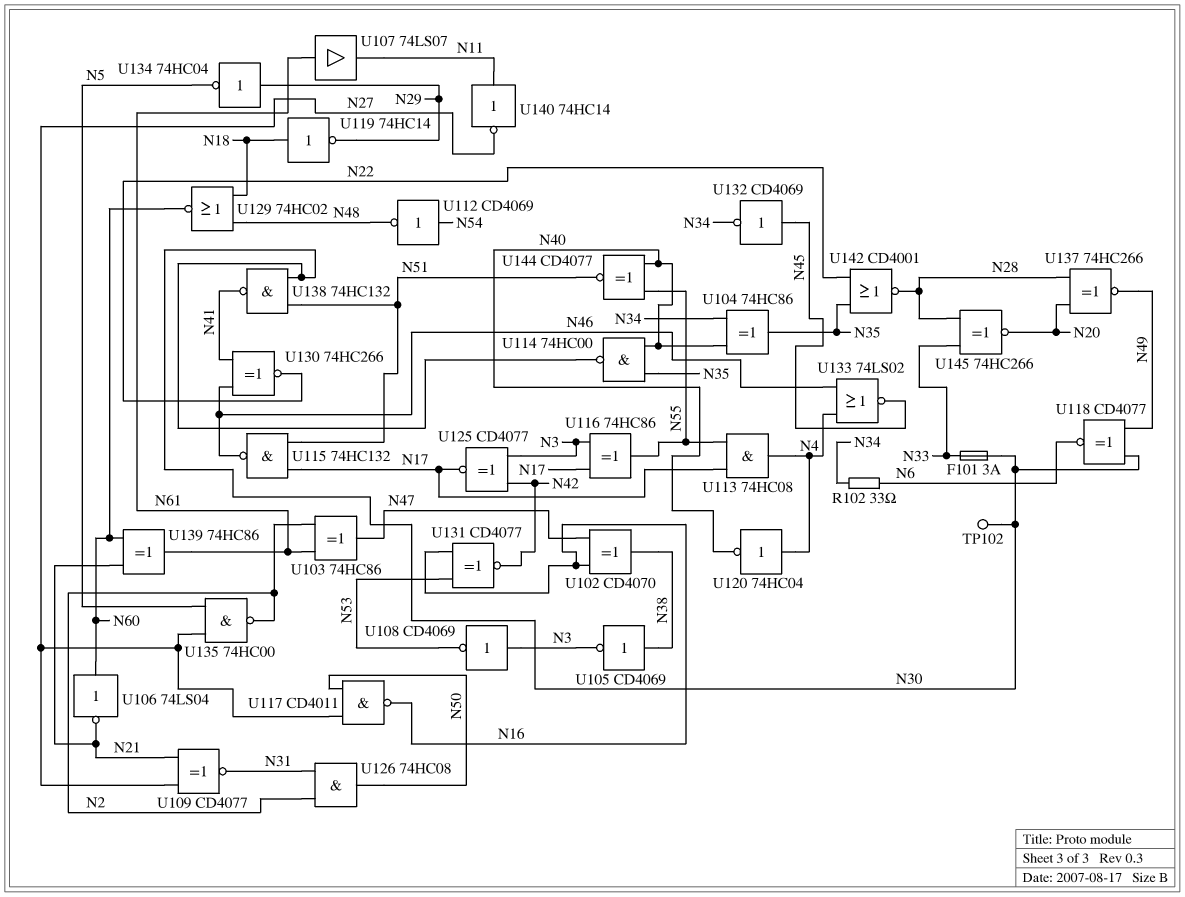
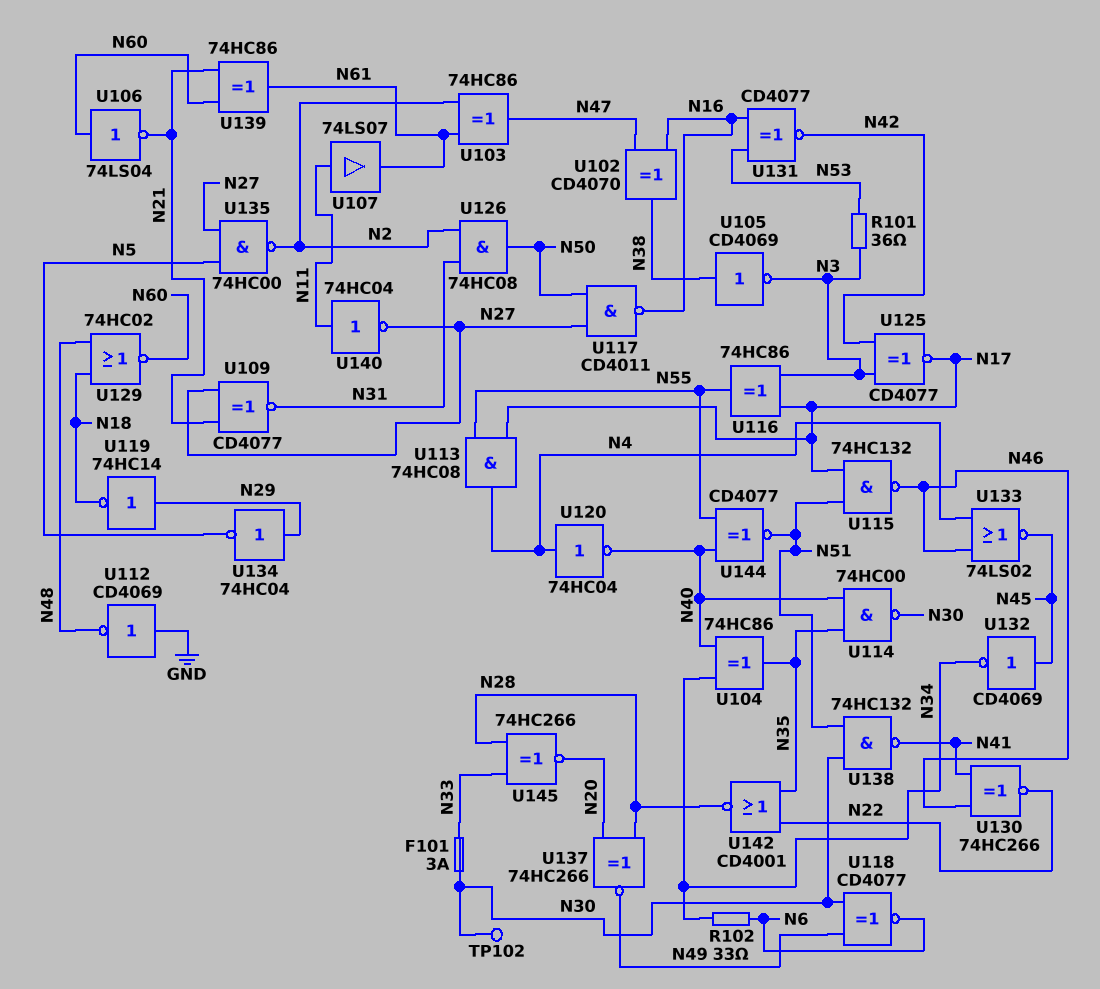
R101: none -> 36 (N3, N53)
U107: buffer 74LS07 (in N61, out N11) -> buffer 74LS07 (in N11, out N61)
U108: NOT CD4069 (in N3, out N53) -> none
U112: NOT CD4069 (in N54, out N48) -> NOT CD4069 (in GND, out N48)
U119: NOT 74HC14 (in N18, out N29) -> NOT 74HC14 (in N29, out N18)
U140: NOT 74HC14 (in N11, out N27) -> NOT 74HC04 (in N11, out N27)

